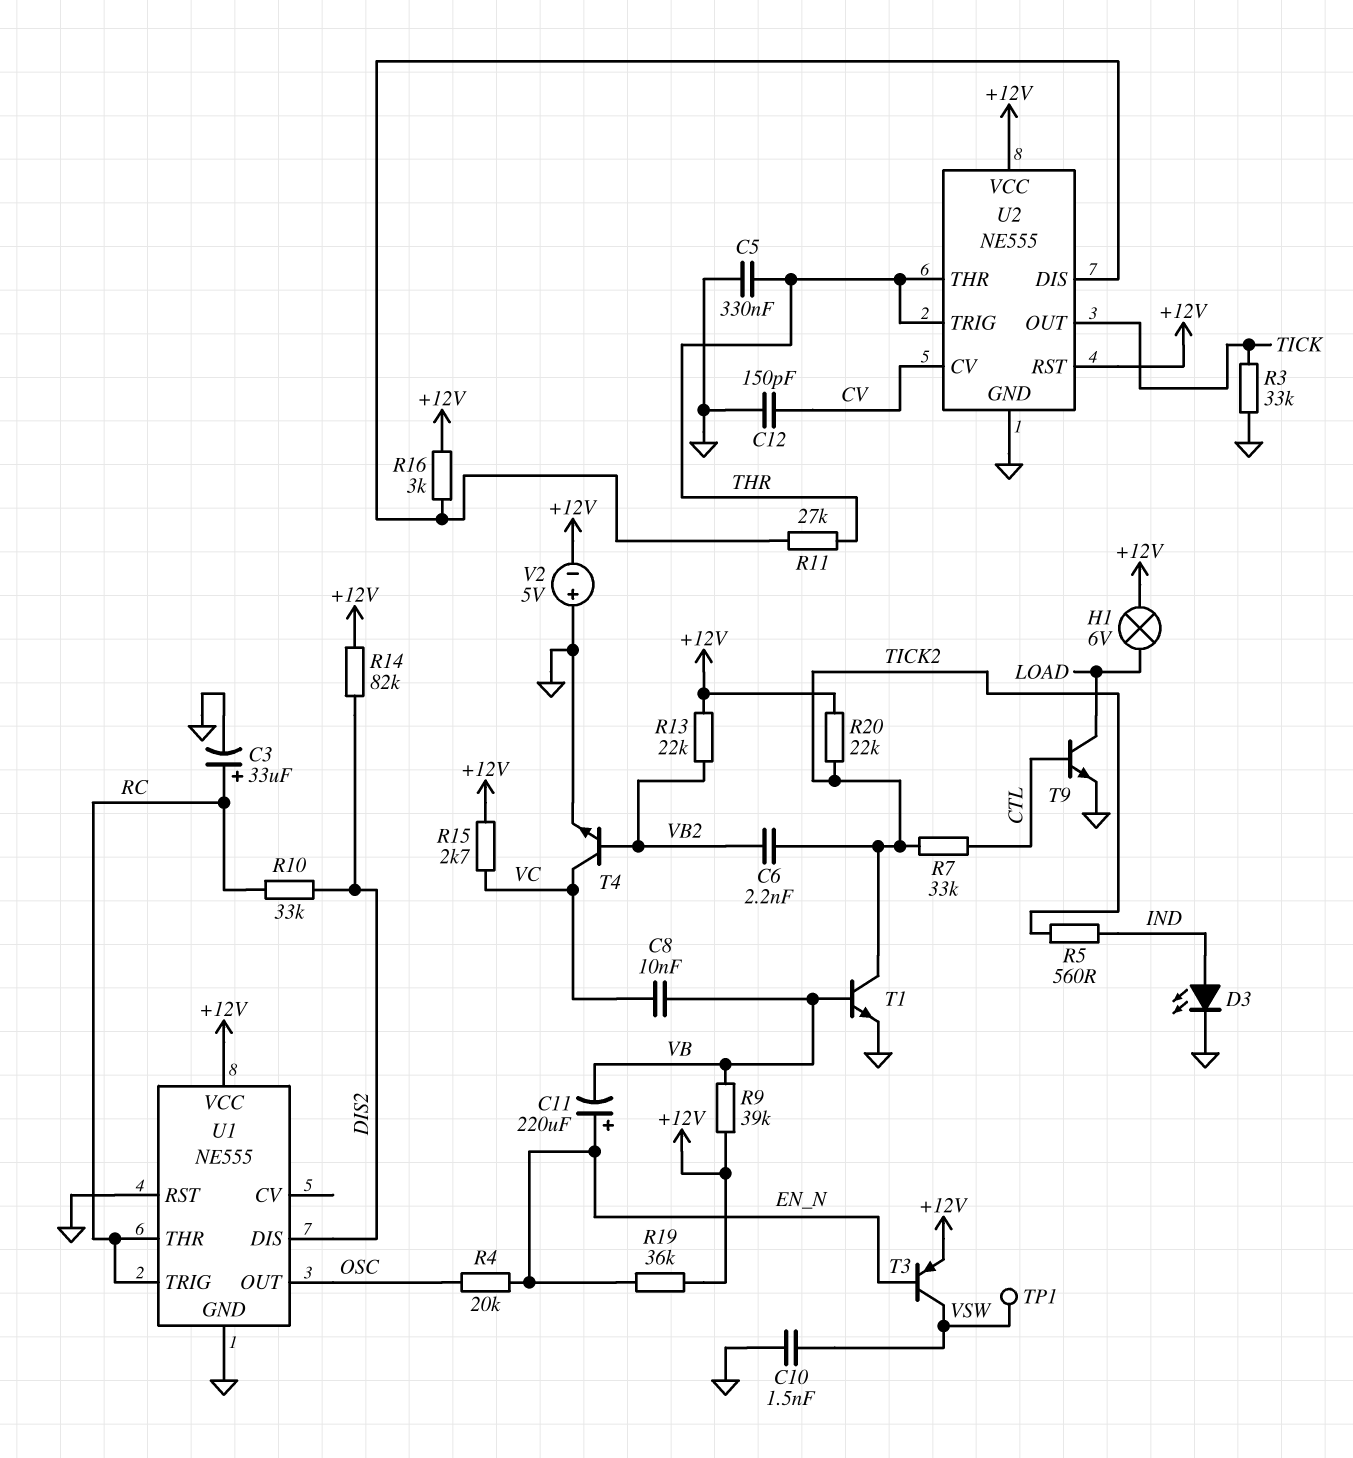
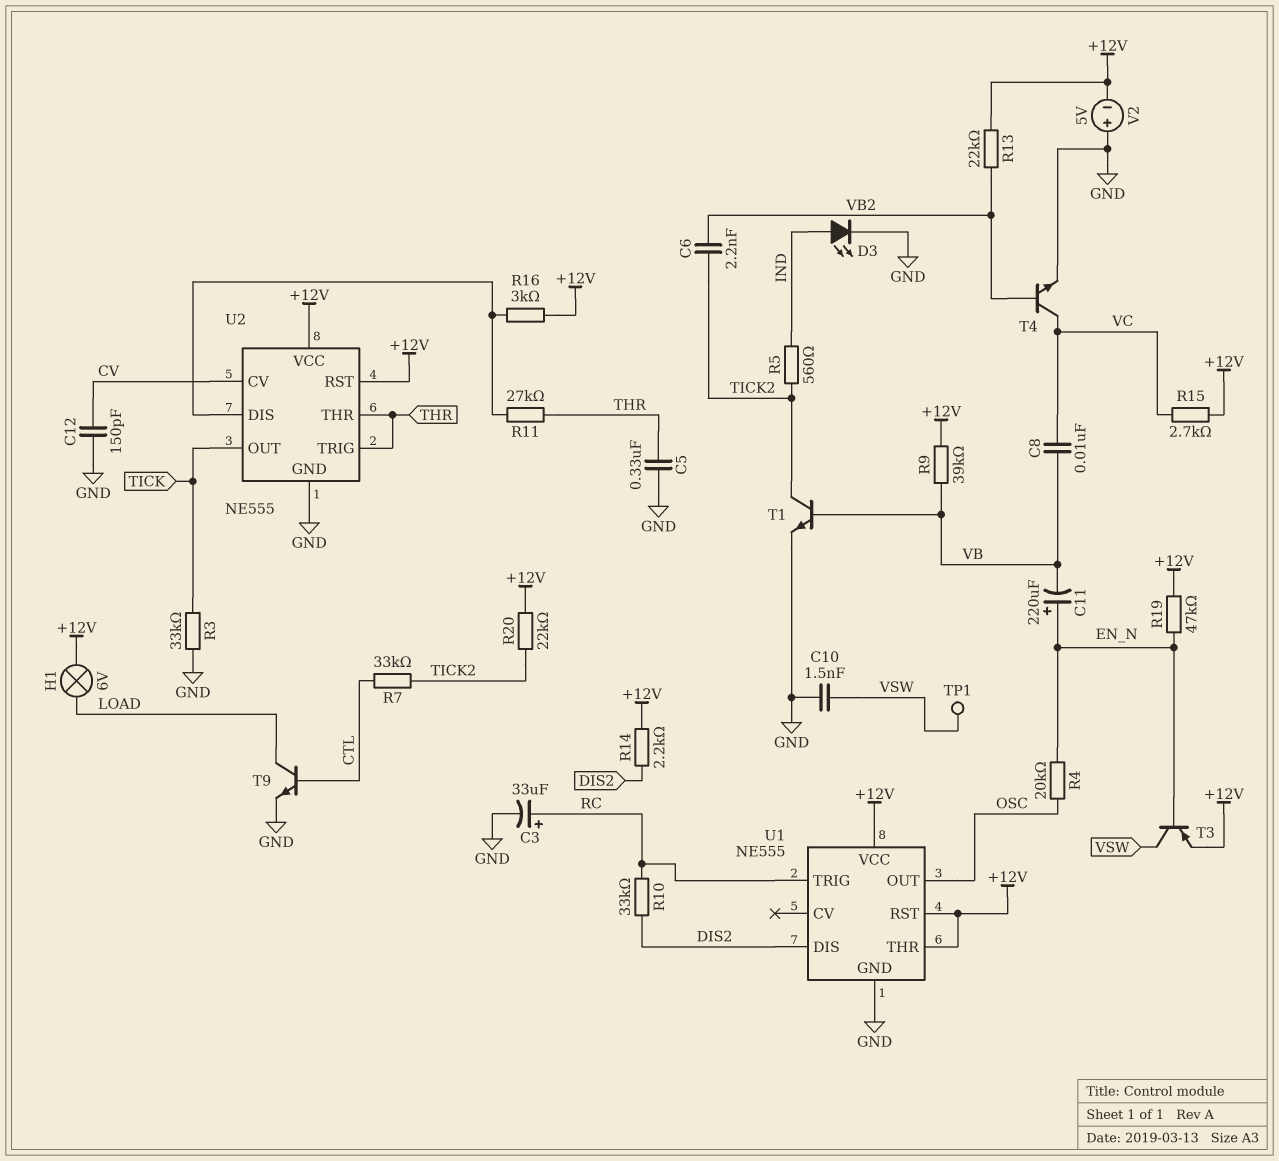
R14: 82k (+12V, DIS2) -> 2.2k (+12V, DIS2)
R19: 36k (+12V, EN_N) -> 47k (+12V, EN_N)
U1 pin RST: GND -> +12V
U1 pin THR: RC -> +12V

